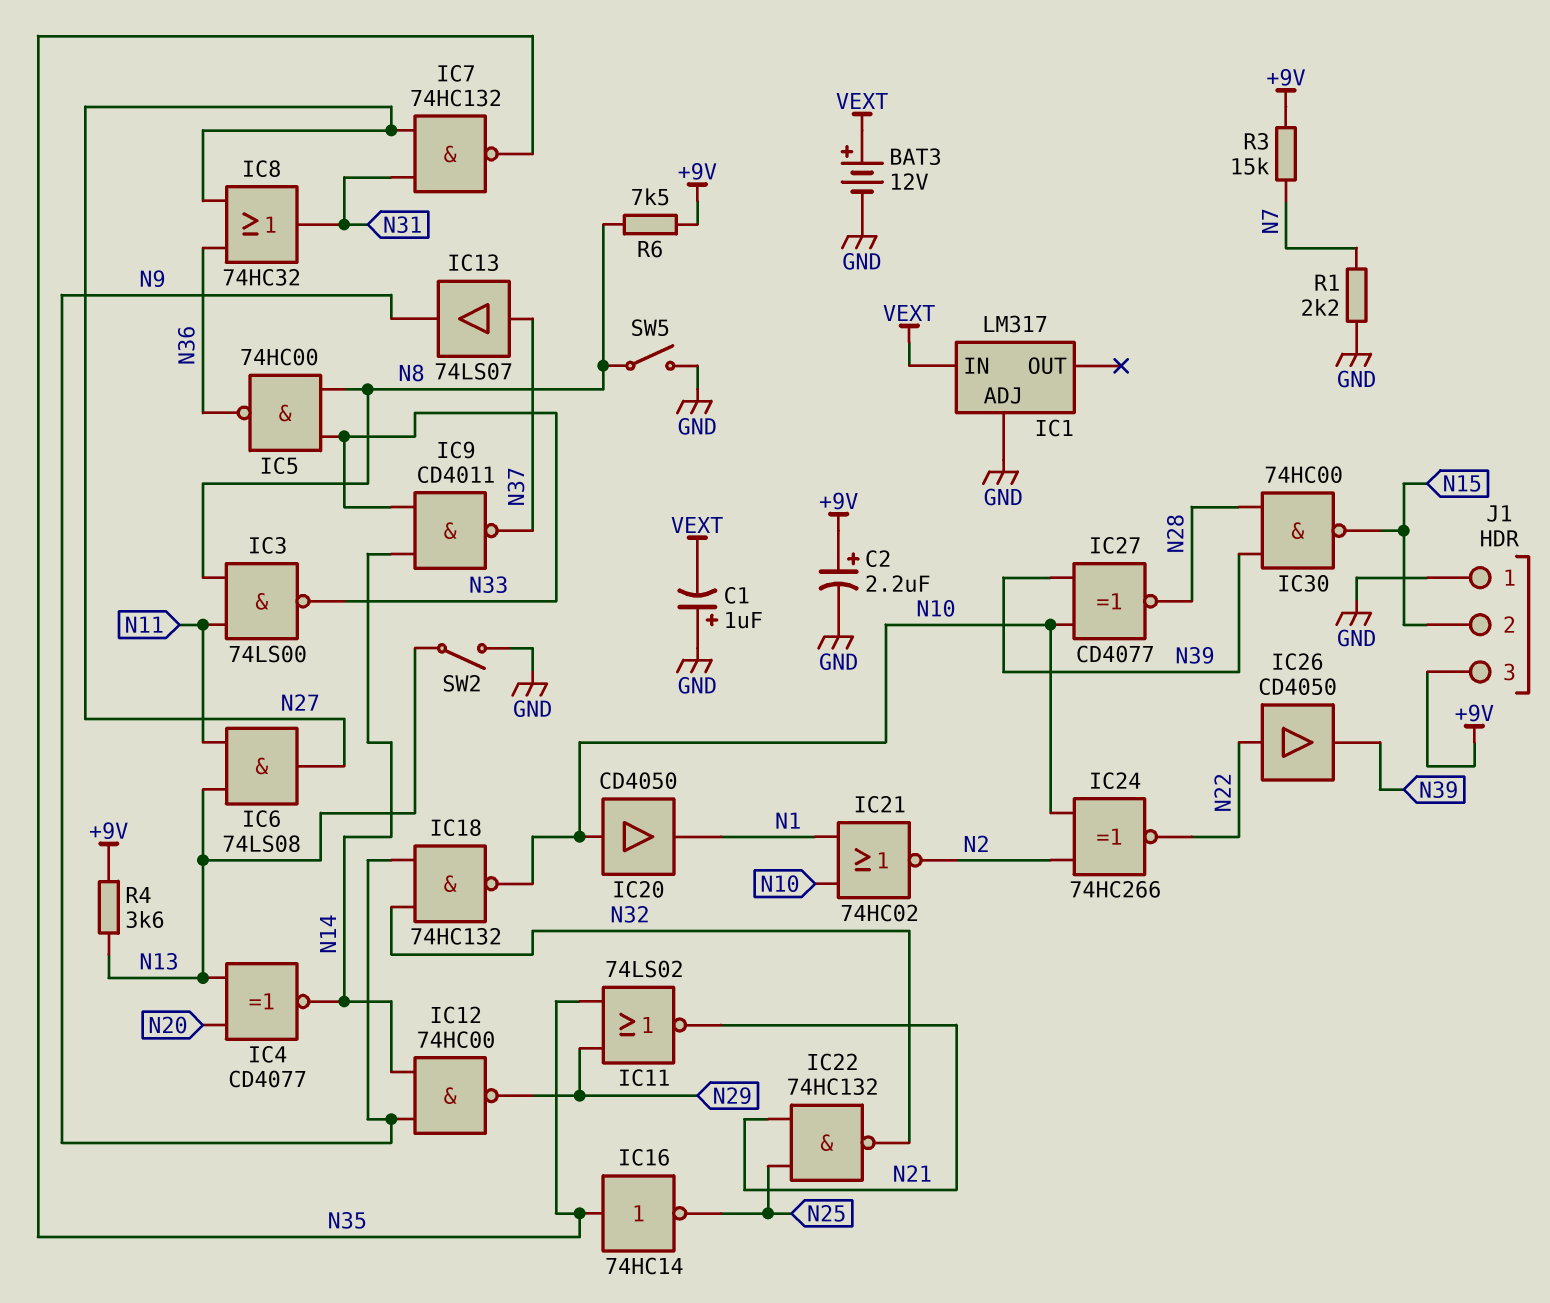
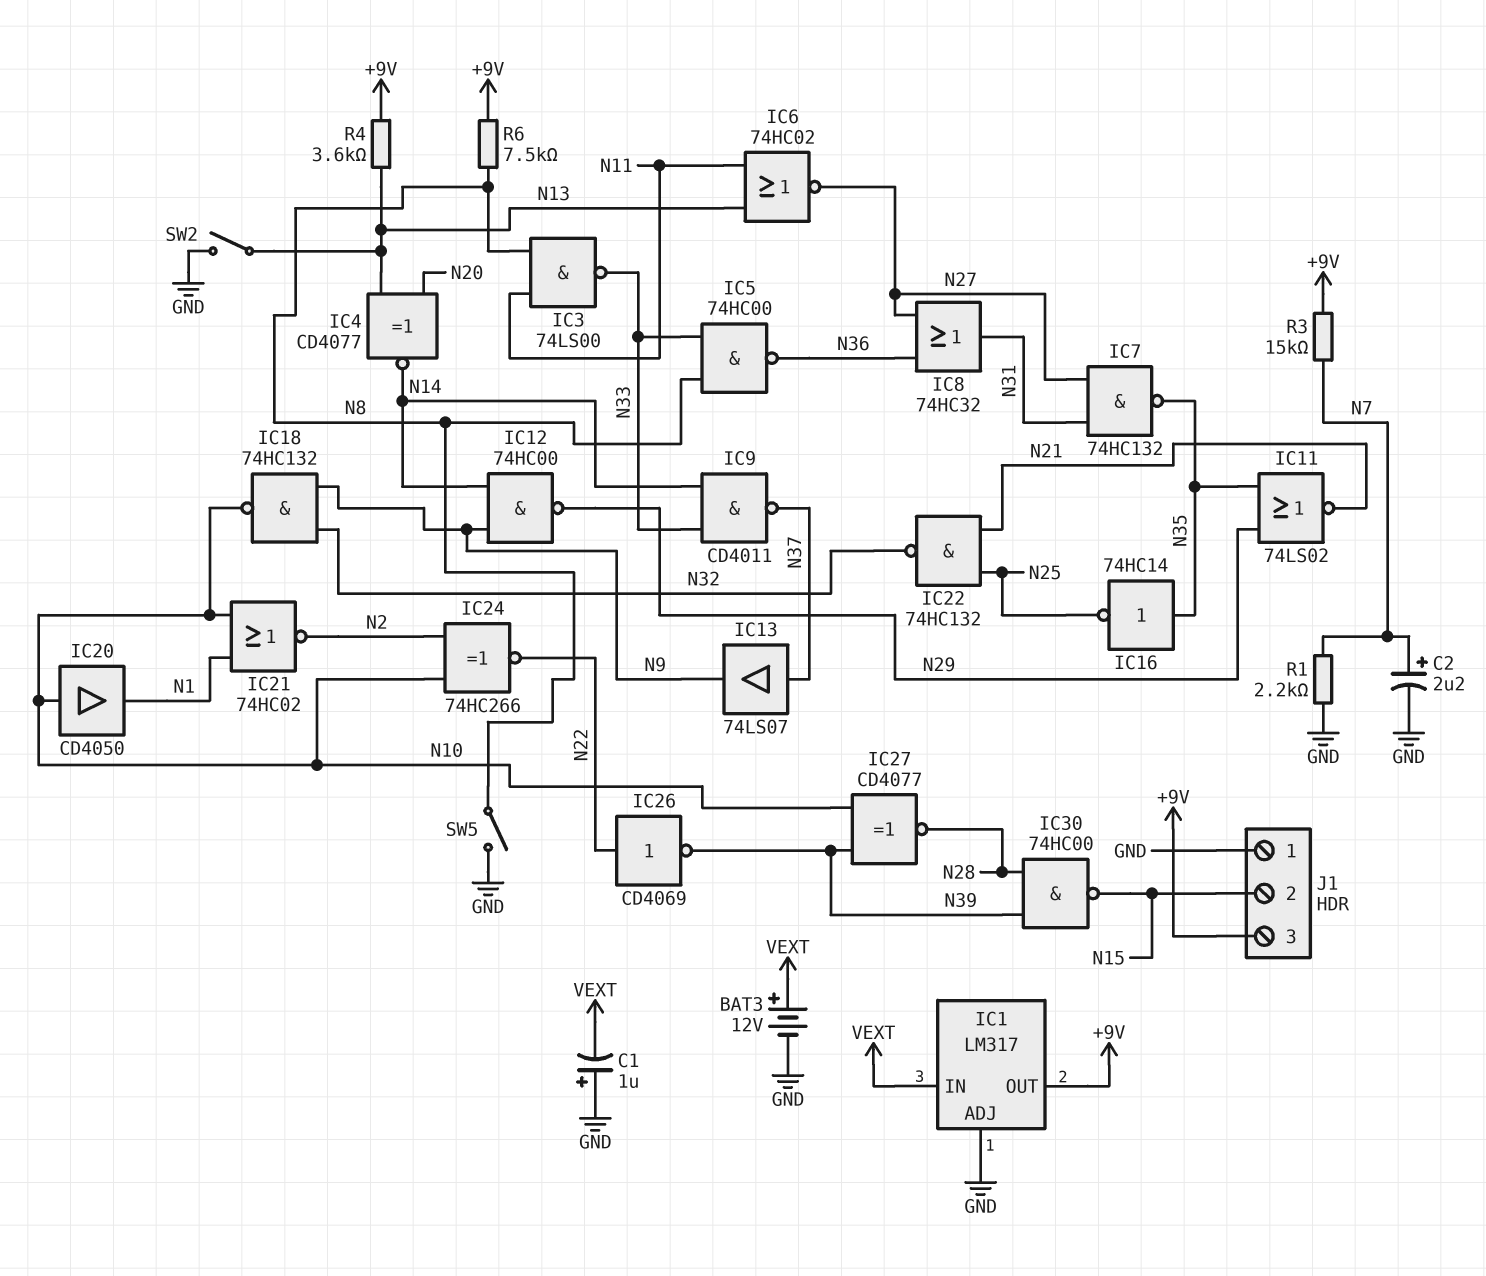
C2: 2.2uF (plus +9V, minus GND) -> 2.2uF (plus N7, minus GND)
IC1 pin OUT: none -> +9V
IC6: AND 74LS08 (in N11, in N13, out N27) -> NOR 74HC02 (in N11, in N13, out N27)
IC26: buffer CD4050 (in N22, out N39) -> NOT CD4069 (in N22, out N39)

